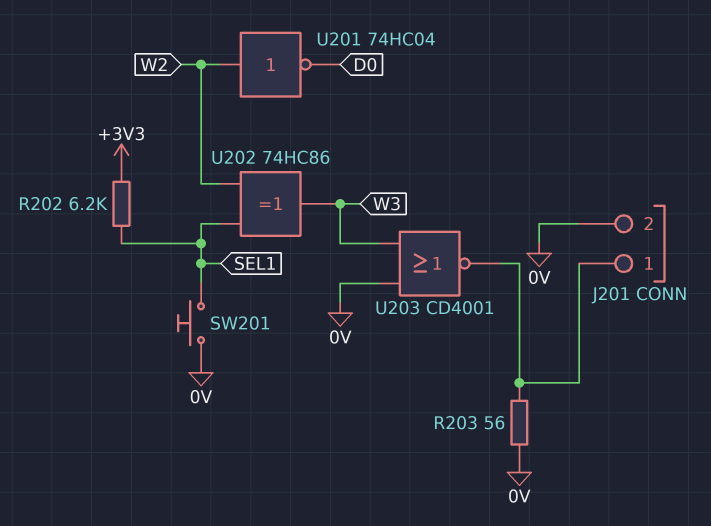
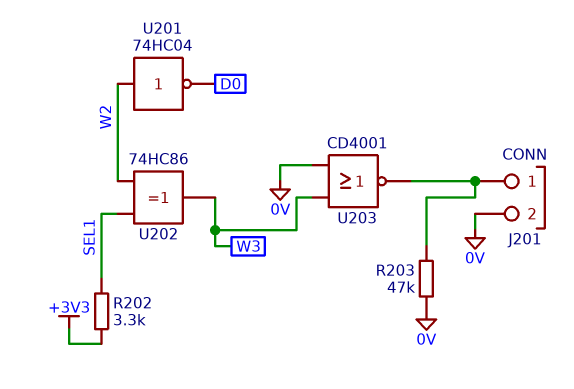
R202: 6.2k (+3V3, SEL1) -> 3.3k (+3V3, SEL1)
R203: 56 (0V, J201/1) -> 47k (0V, J201/1)
SW201: button (0V, SEL1) -> none

